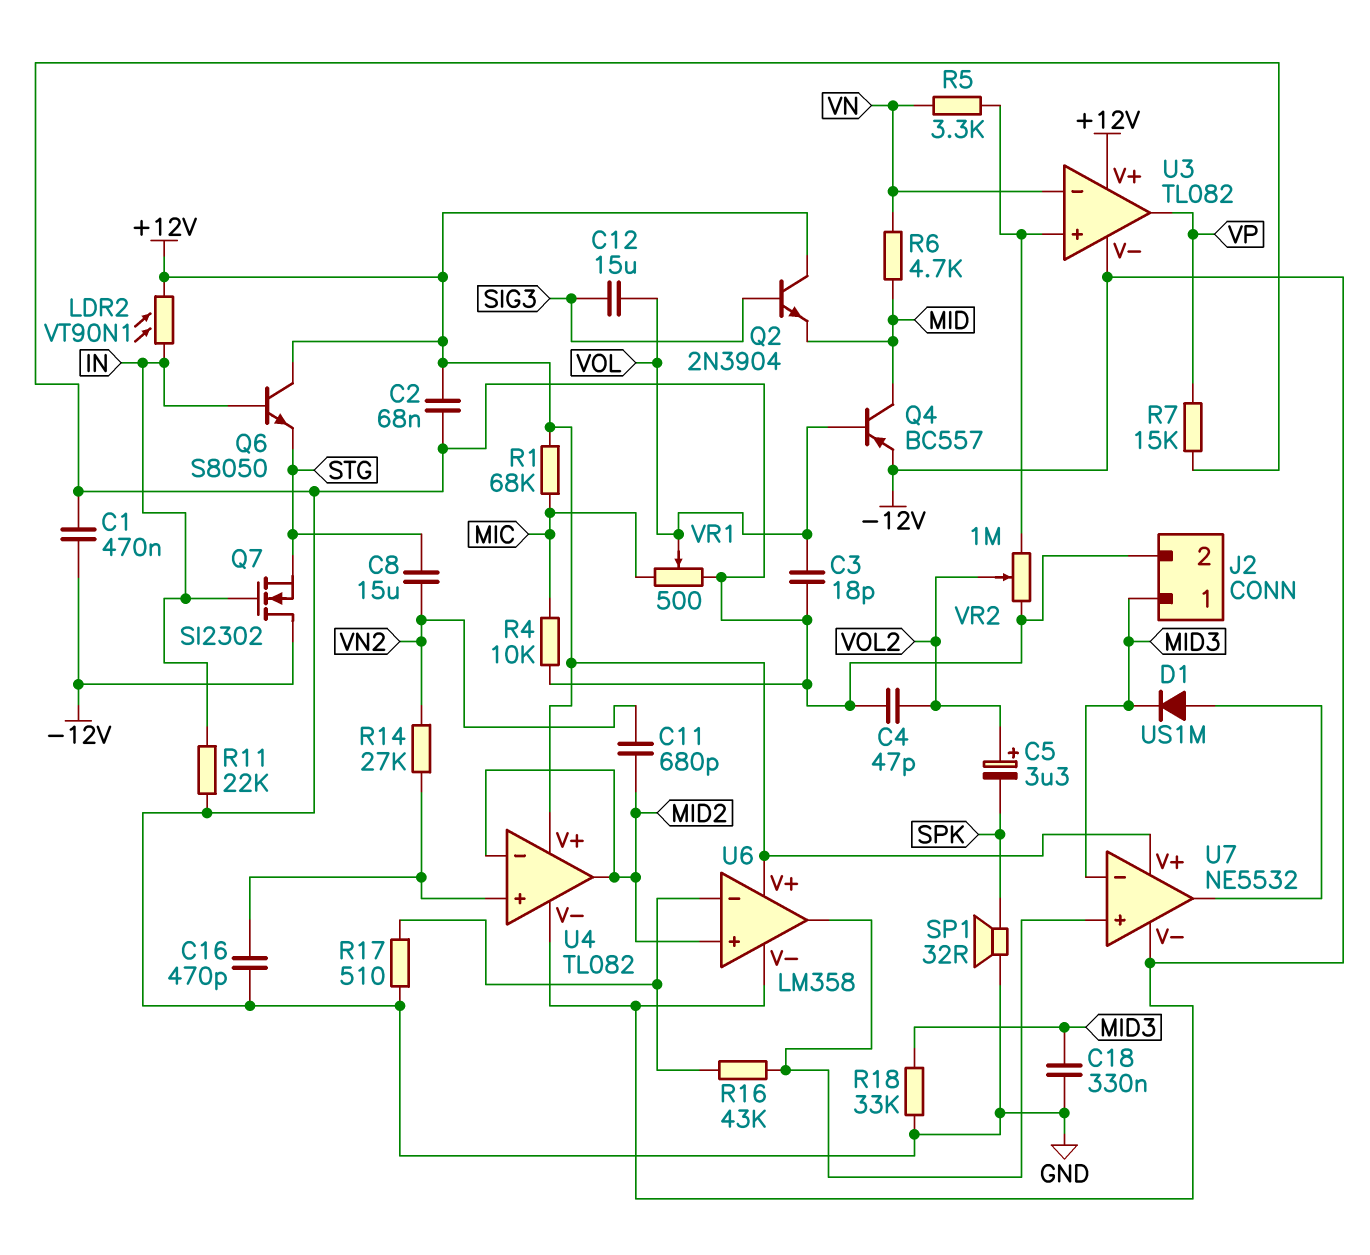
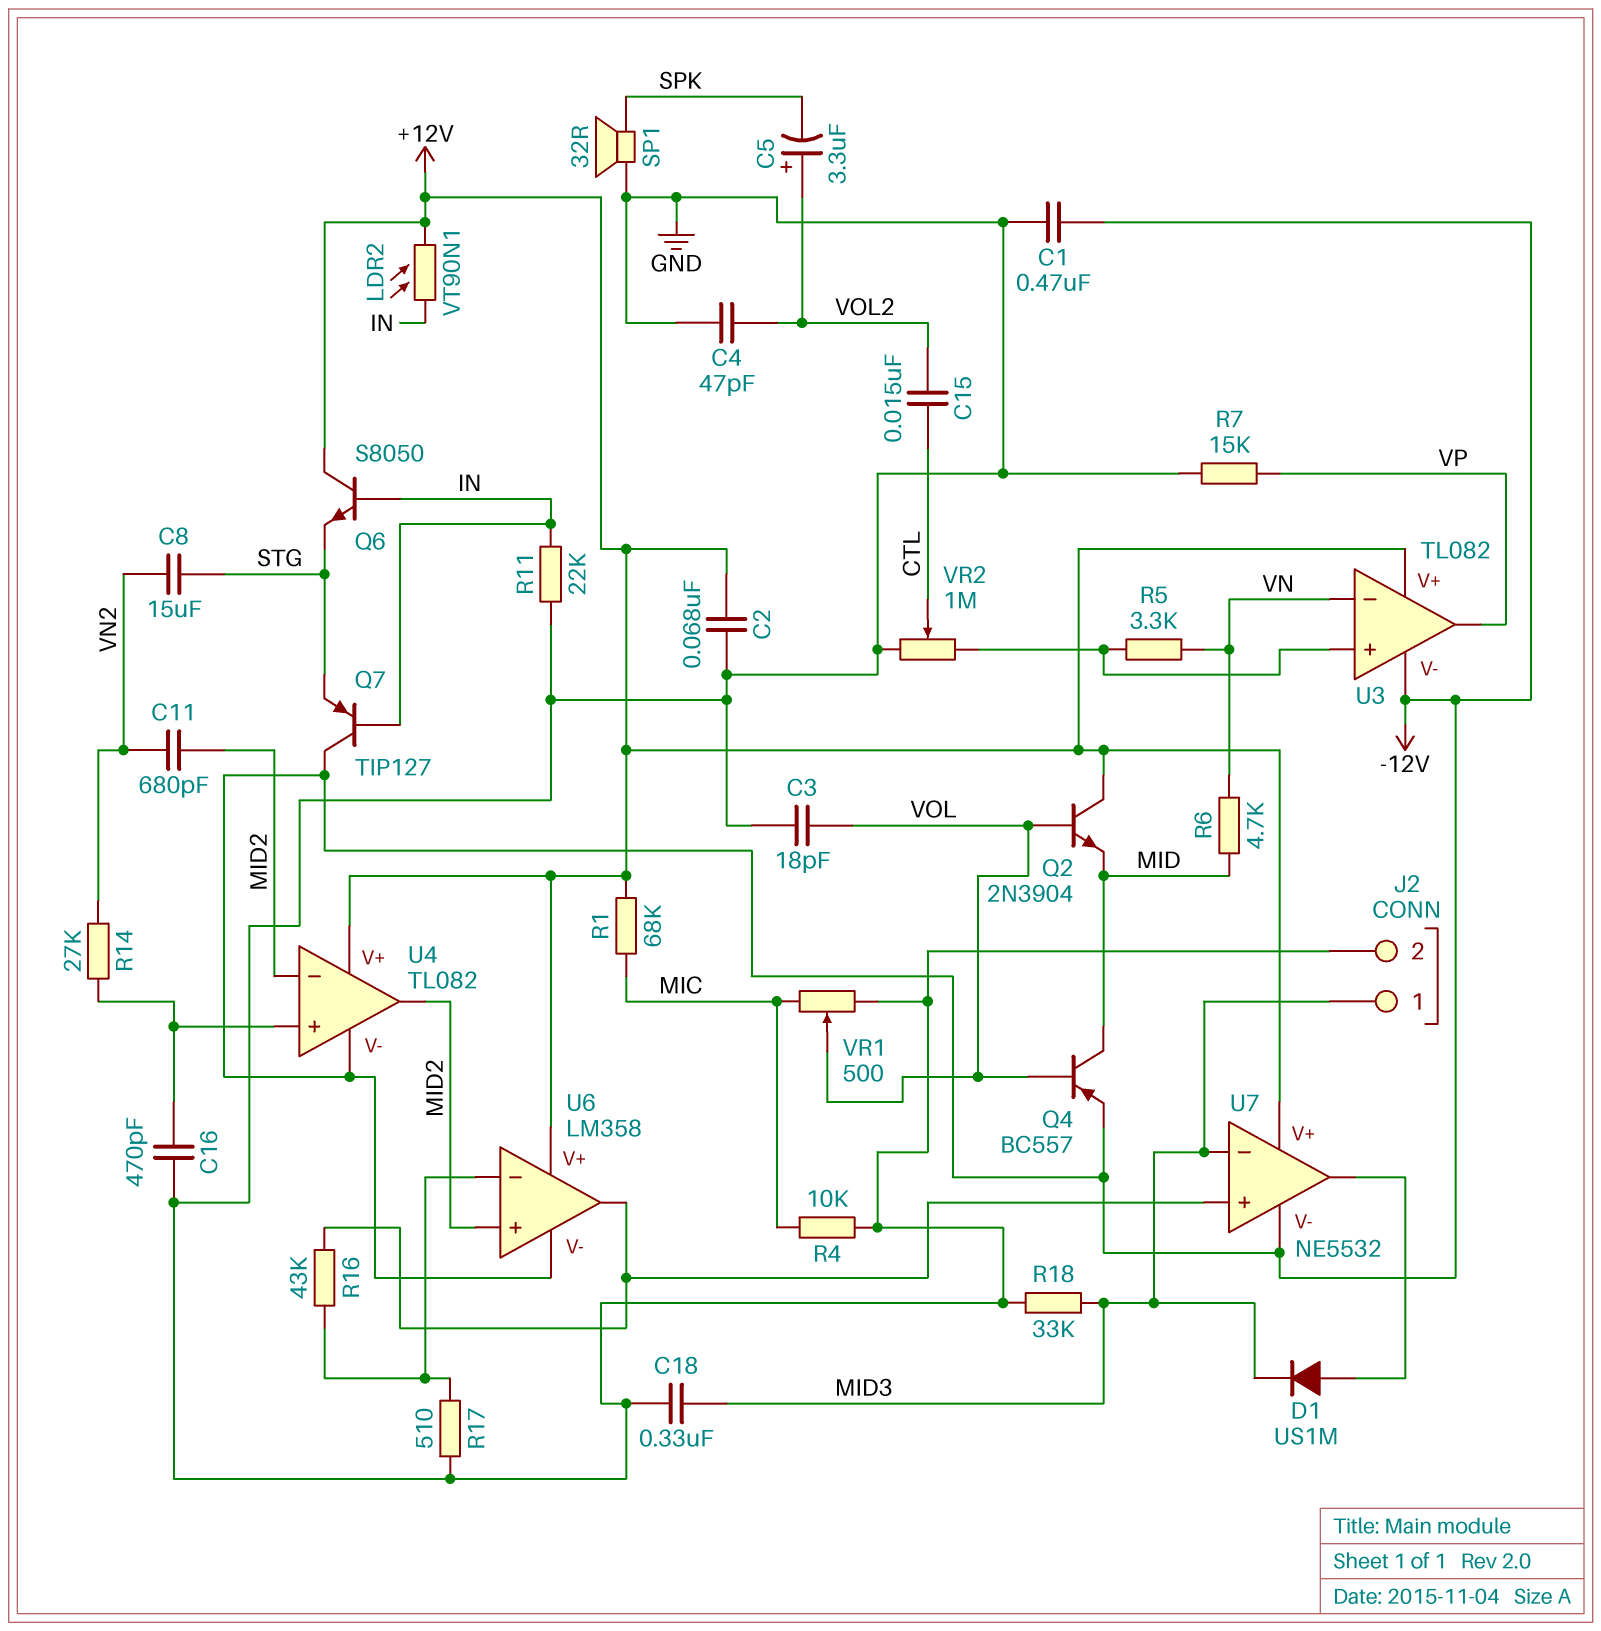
C12: 15uF (SIG3, VOL) -> none
C15: none -> 15nF (CTL, VOL2)
Q2: NPN 2N3904 (B SIG3, C +12V, E MID) -> NPN 2N3904 (B VOL, C +12V, E MID)
Q7: NMOS SI2302 (G IN, D -12V, S STG) -> PNP TIP127 (B IN, C -12V, E STG)
VR2: 1M (GND, U3/in+, wiper VOL2) -> 1M (GND, U3/in+, wiper CTL)

